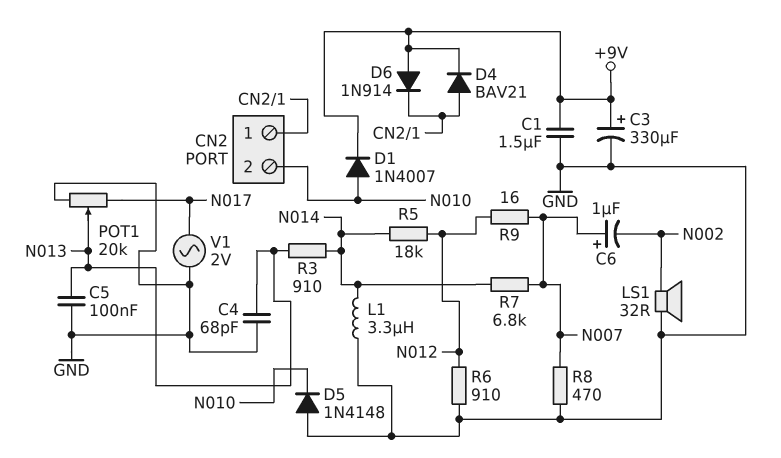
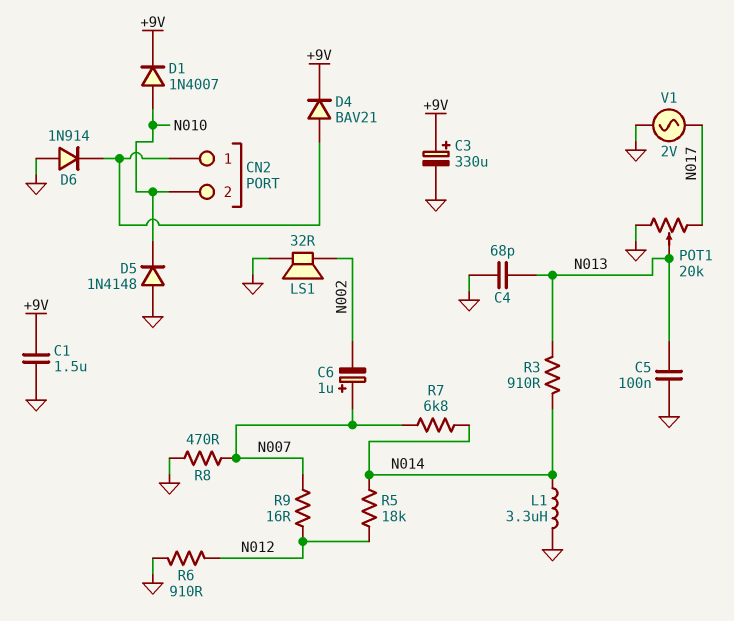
D6: diode 1N914 (A +9V, K CN2/1) -> diode 1N914 (A GND, K CN2/1)

